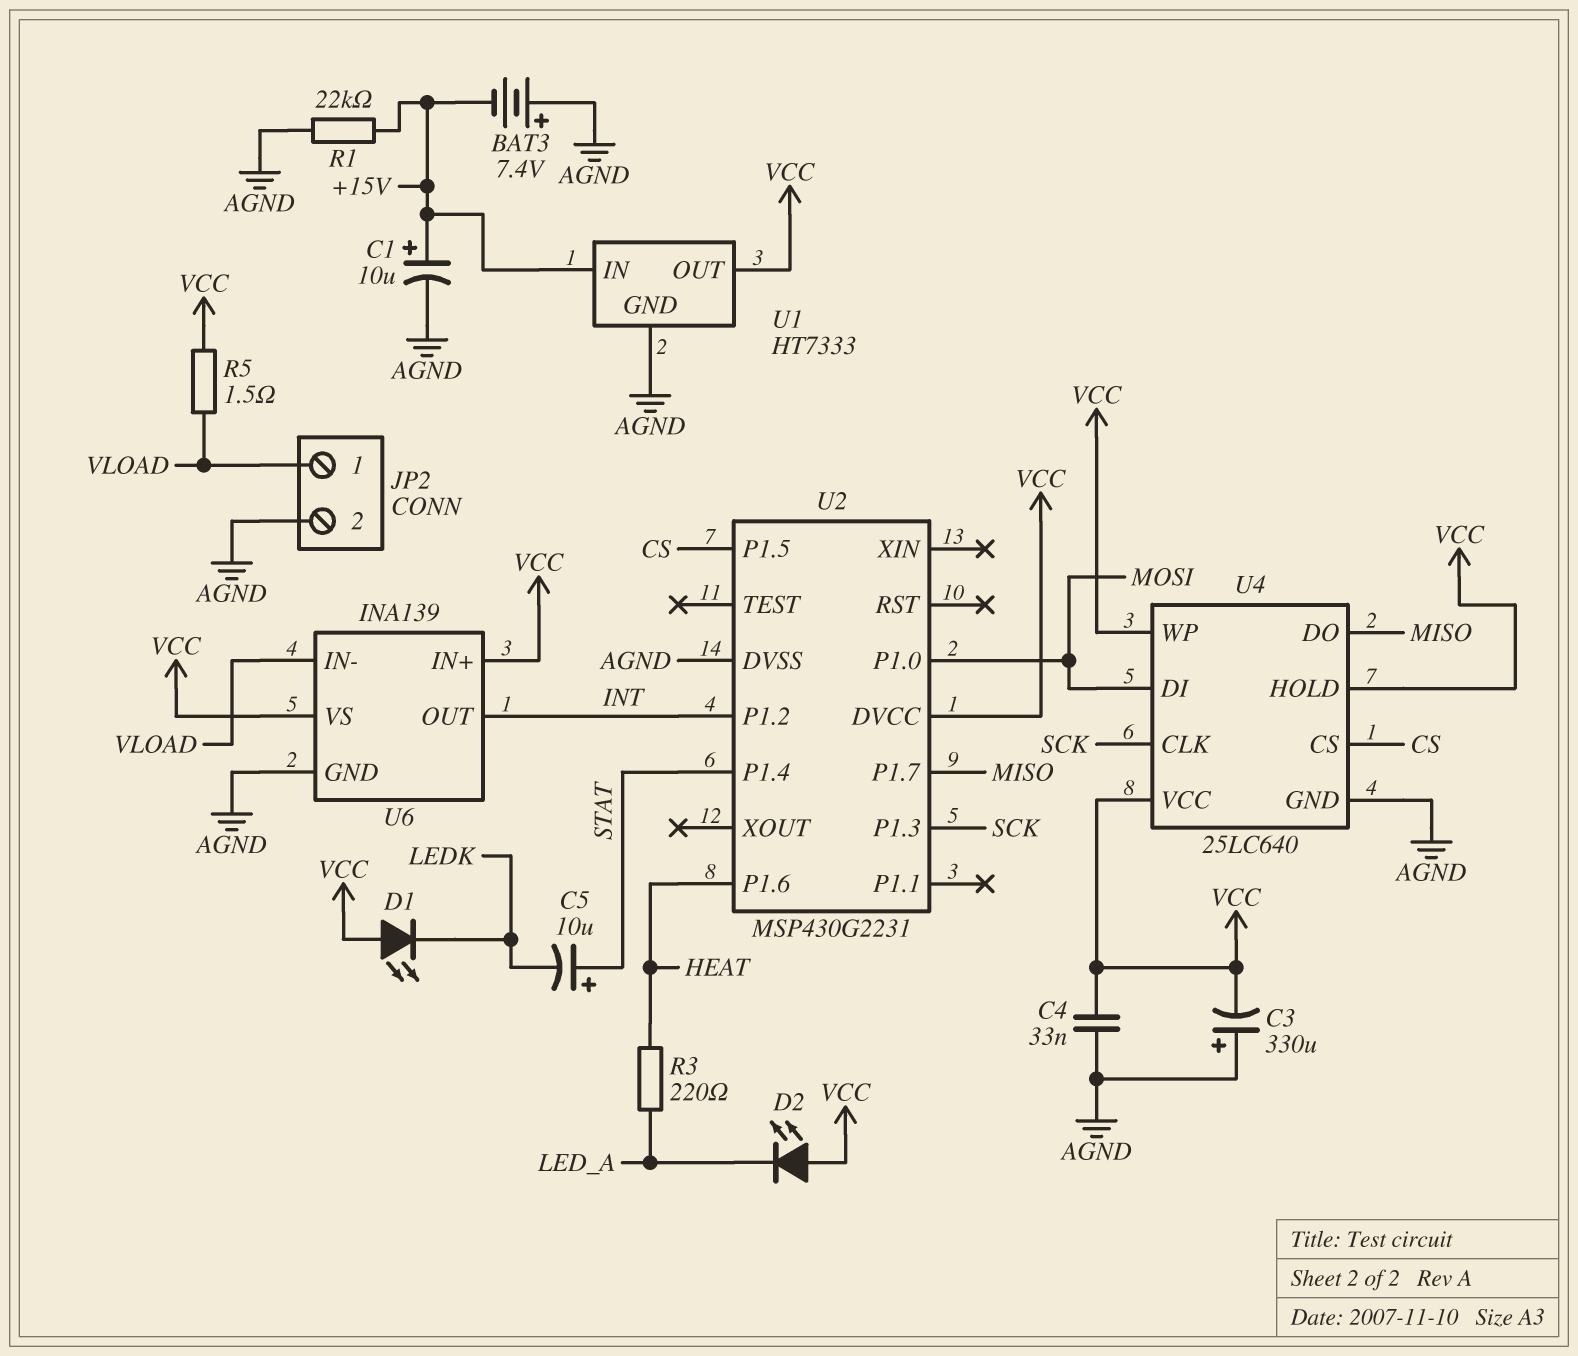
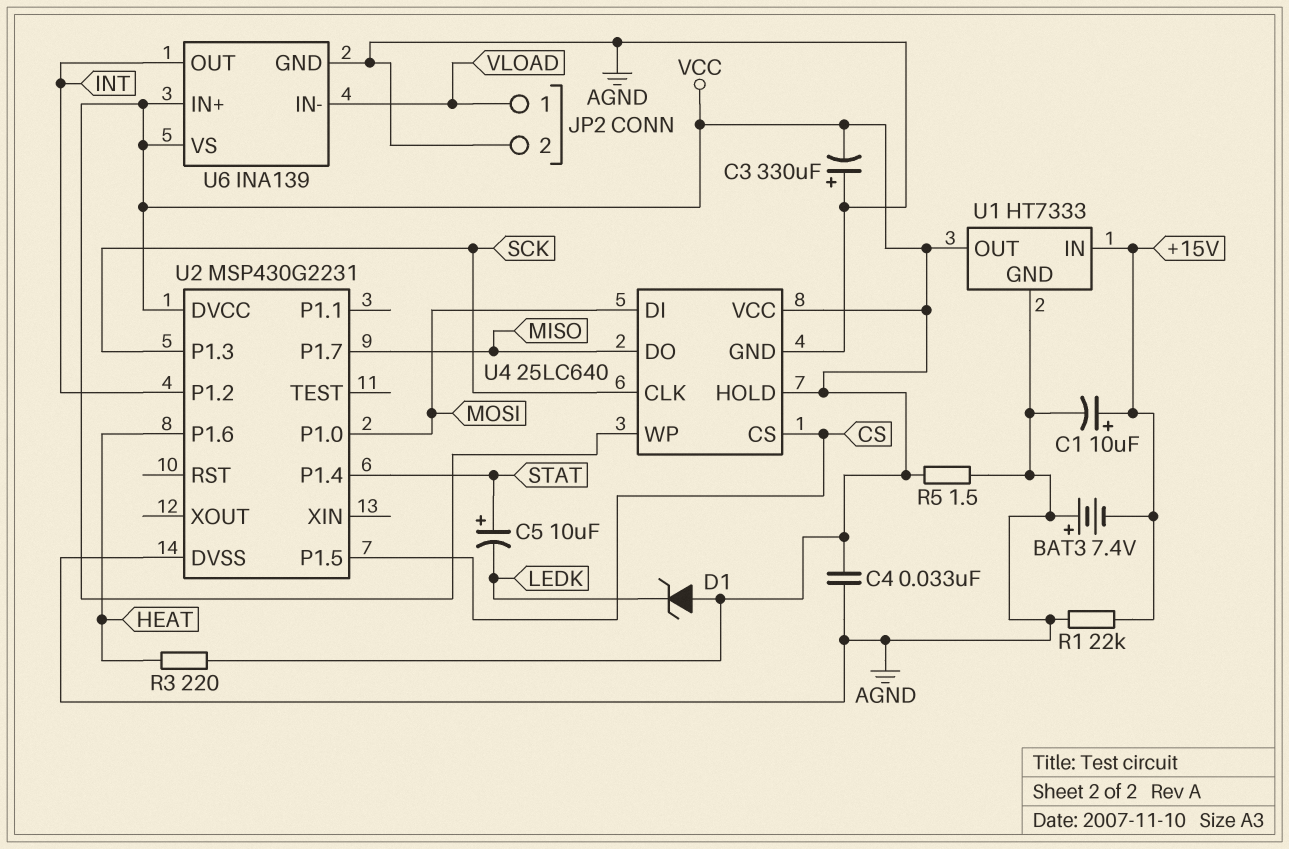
D1: LED (A VCC, K LEDK) -> zener (A VCC, K LEDK)
D2: LED (A VCC, K LED_A) -> none
R3: 220 (HEAT, LED_A) -> 220 (HEAT, VCC)
R5: 1.5 (VCC, VLOAD) -> 1.5 (AGND, VCC)

